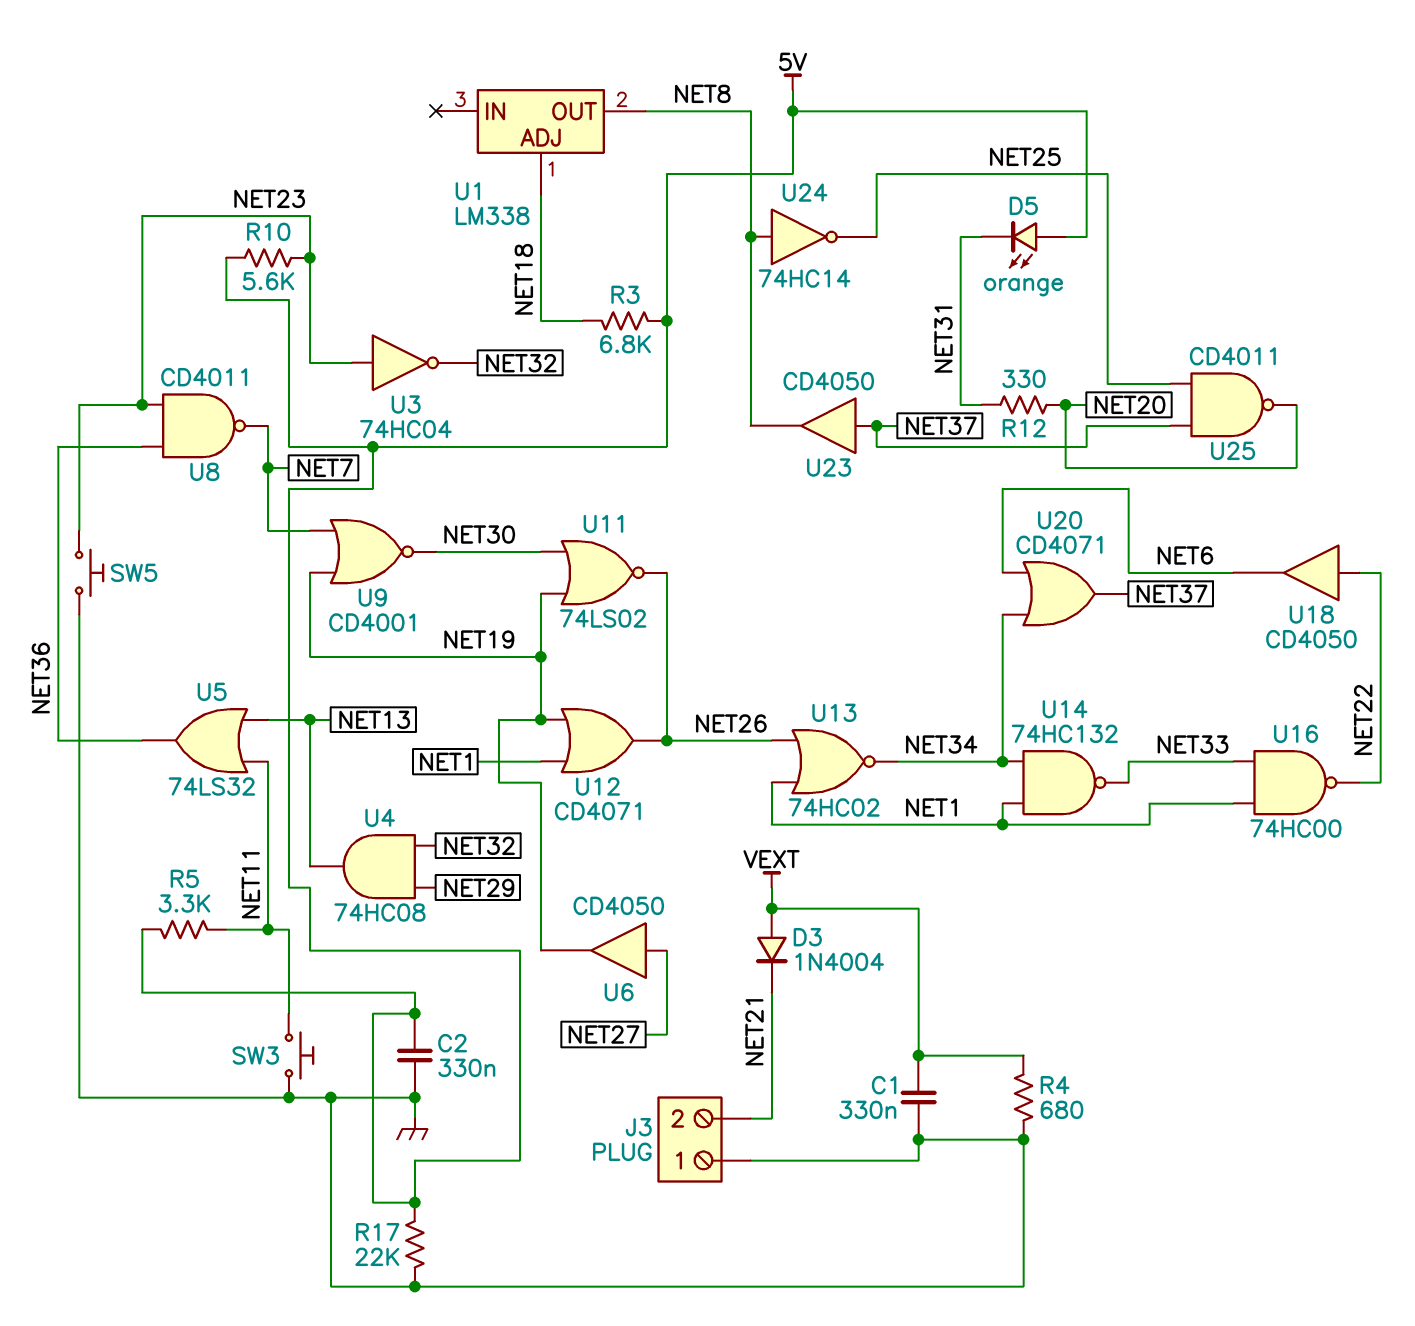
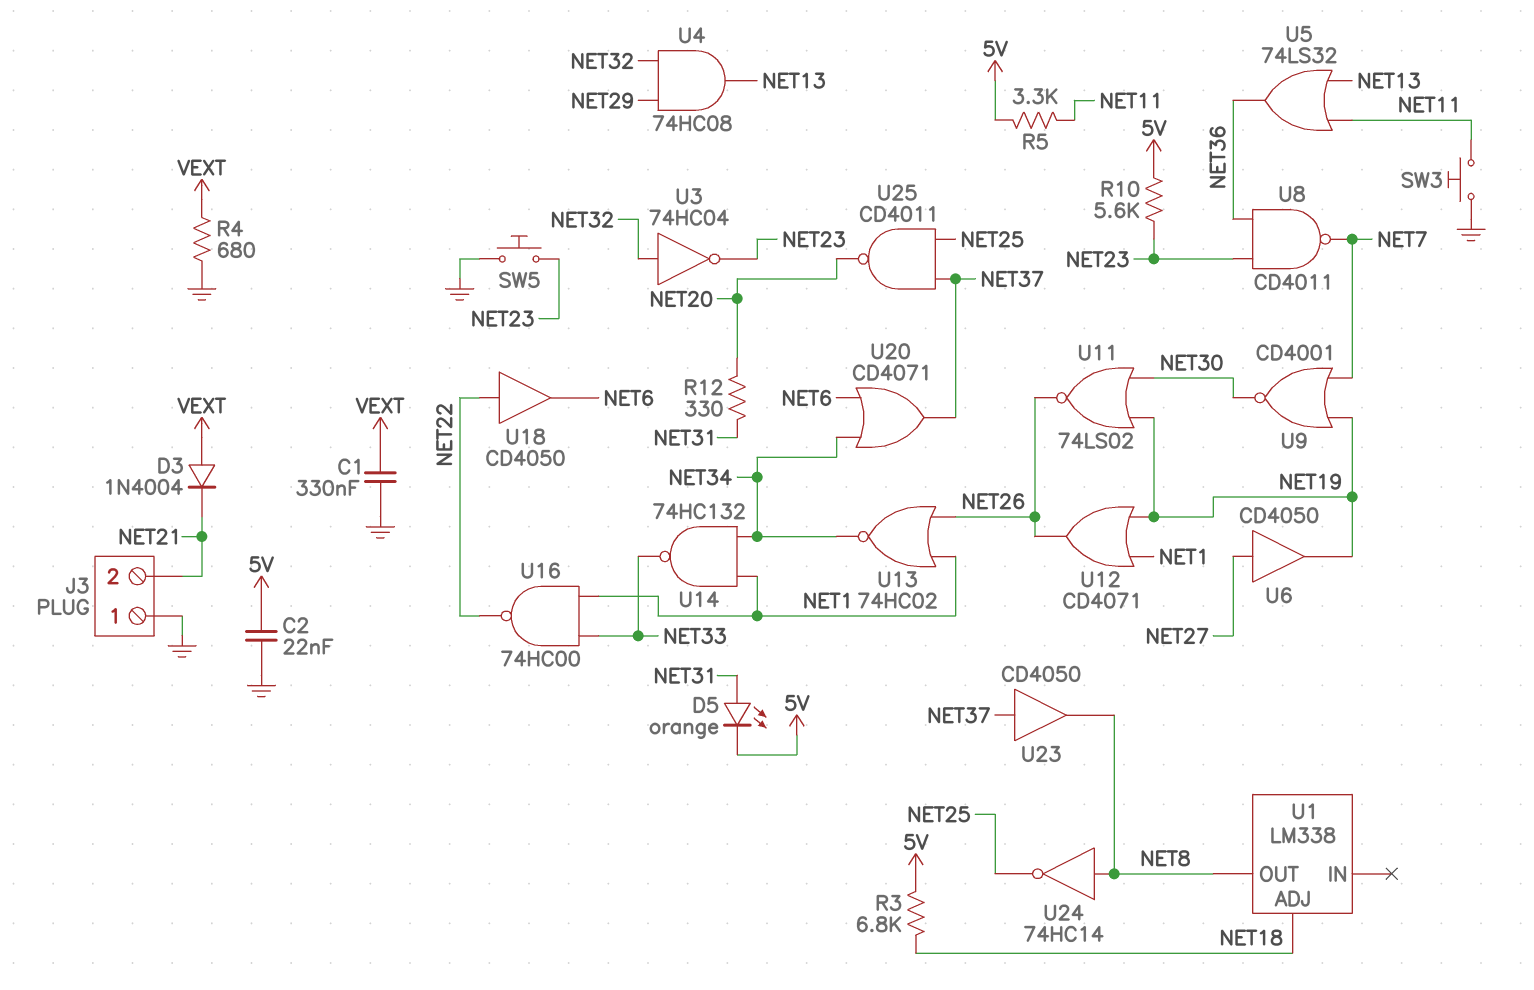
C2: 330nF (5V, GND) -> 22nF (5V, GND)
D5: LED orange (A 5V, K NET31) -> LED orange (A NET31, K 5V)
R17: 22k (5V, GND) -> none
U3: NOT 74HC04 (in NET23, out NET32) -> NOT 74HC04 (in NET32, out NET23)

